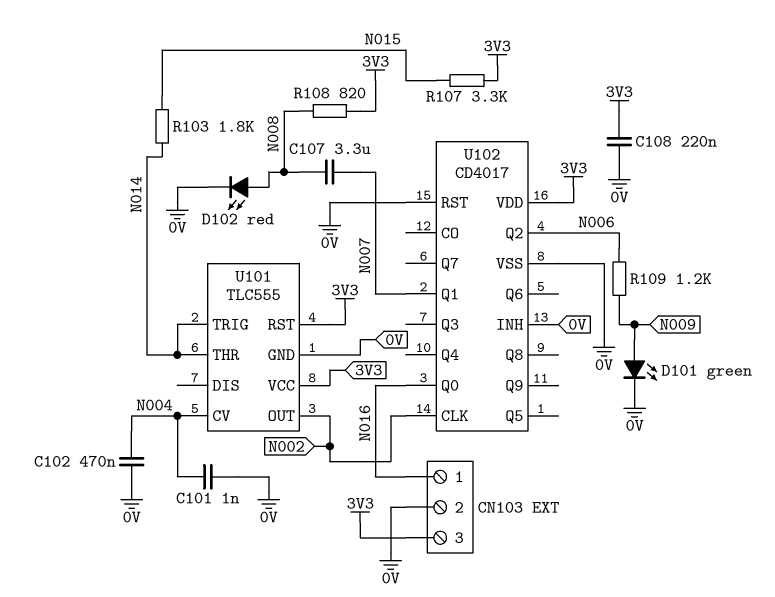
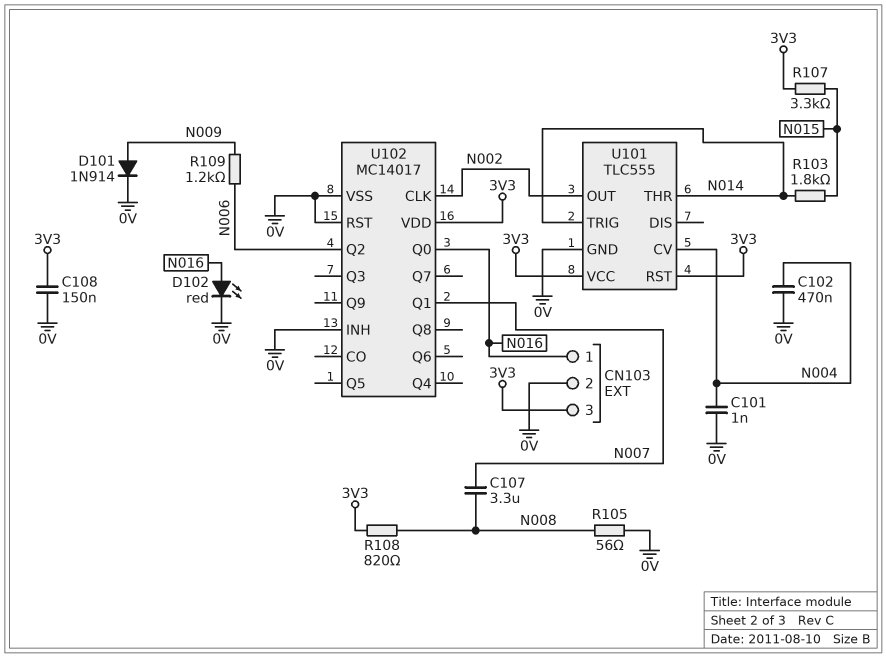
C108: 220nF (0V, 3V3) -> 150nF (0V, 3V3)
D101: LED green (A N009, K 0V) -> diode 1N914 (A N009, K 0V)
D102: LED red (A N008, K 0V) -> LED red (A N016, K 0V)
R105: none -> 56 (0V, N008)
U102: CD4017 -> MC14017

